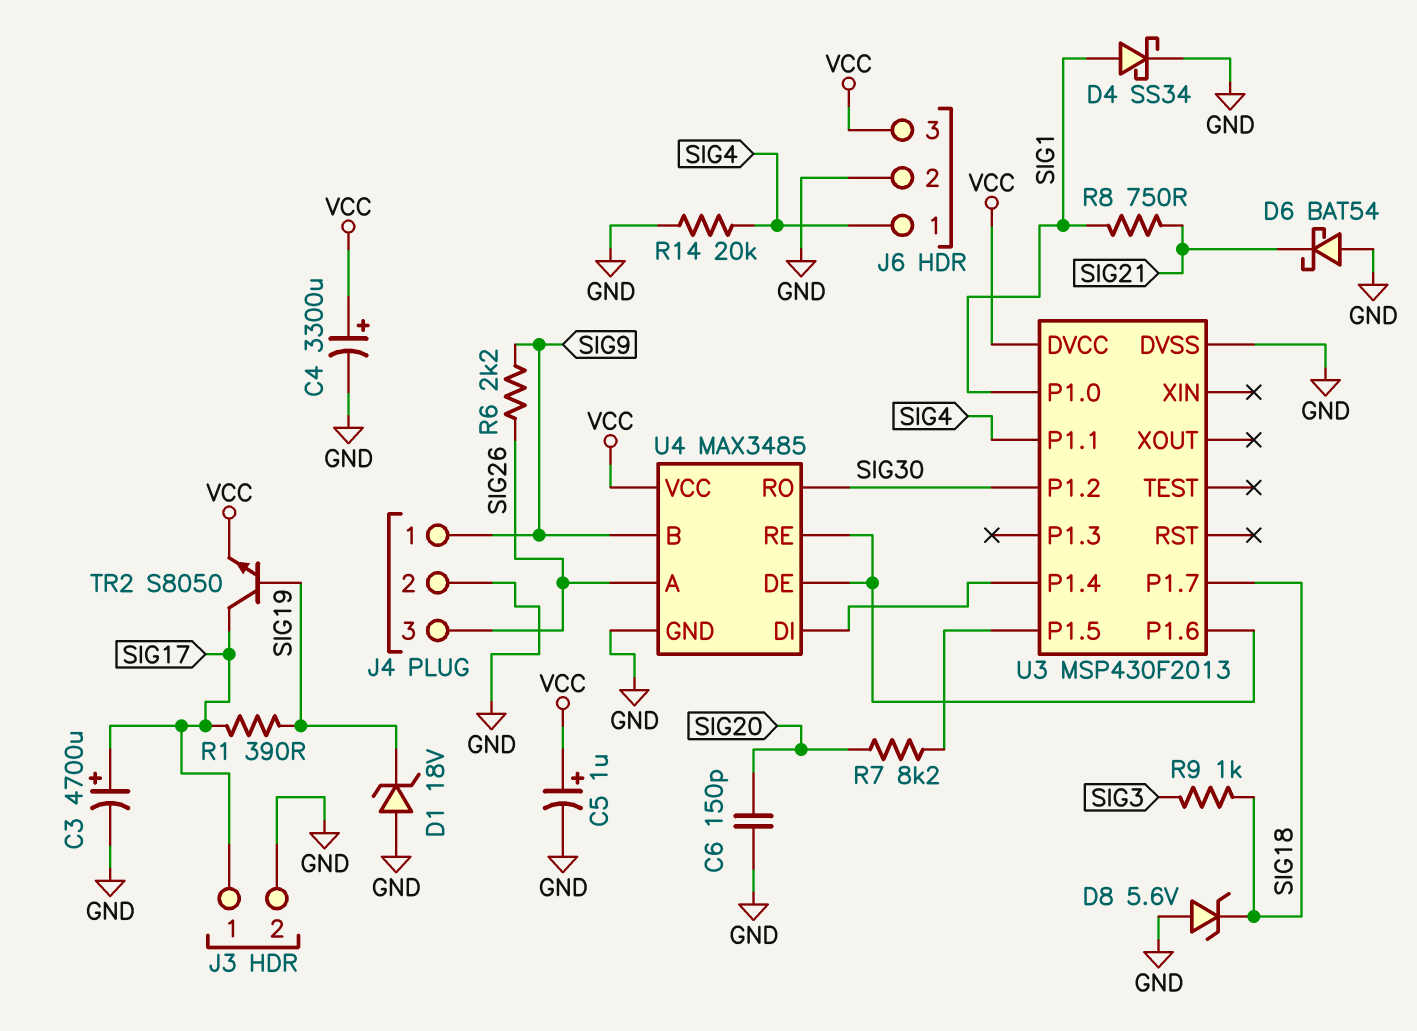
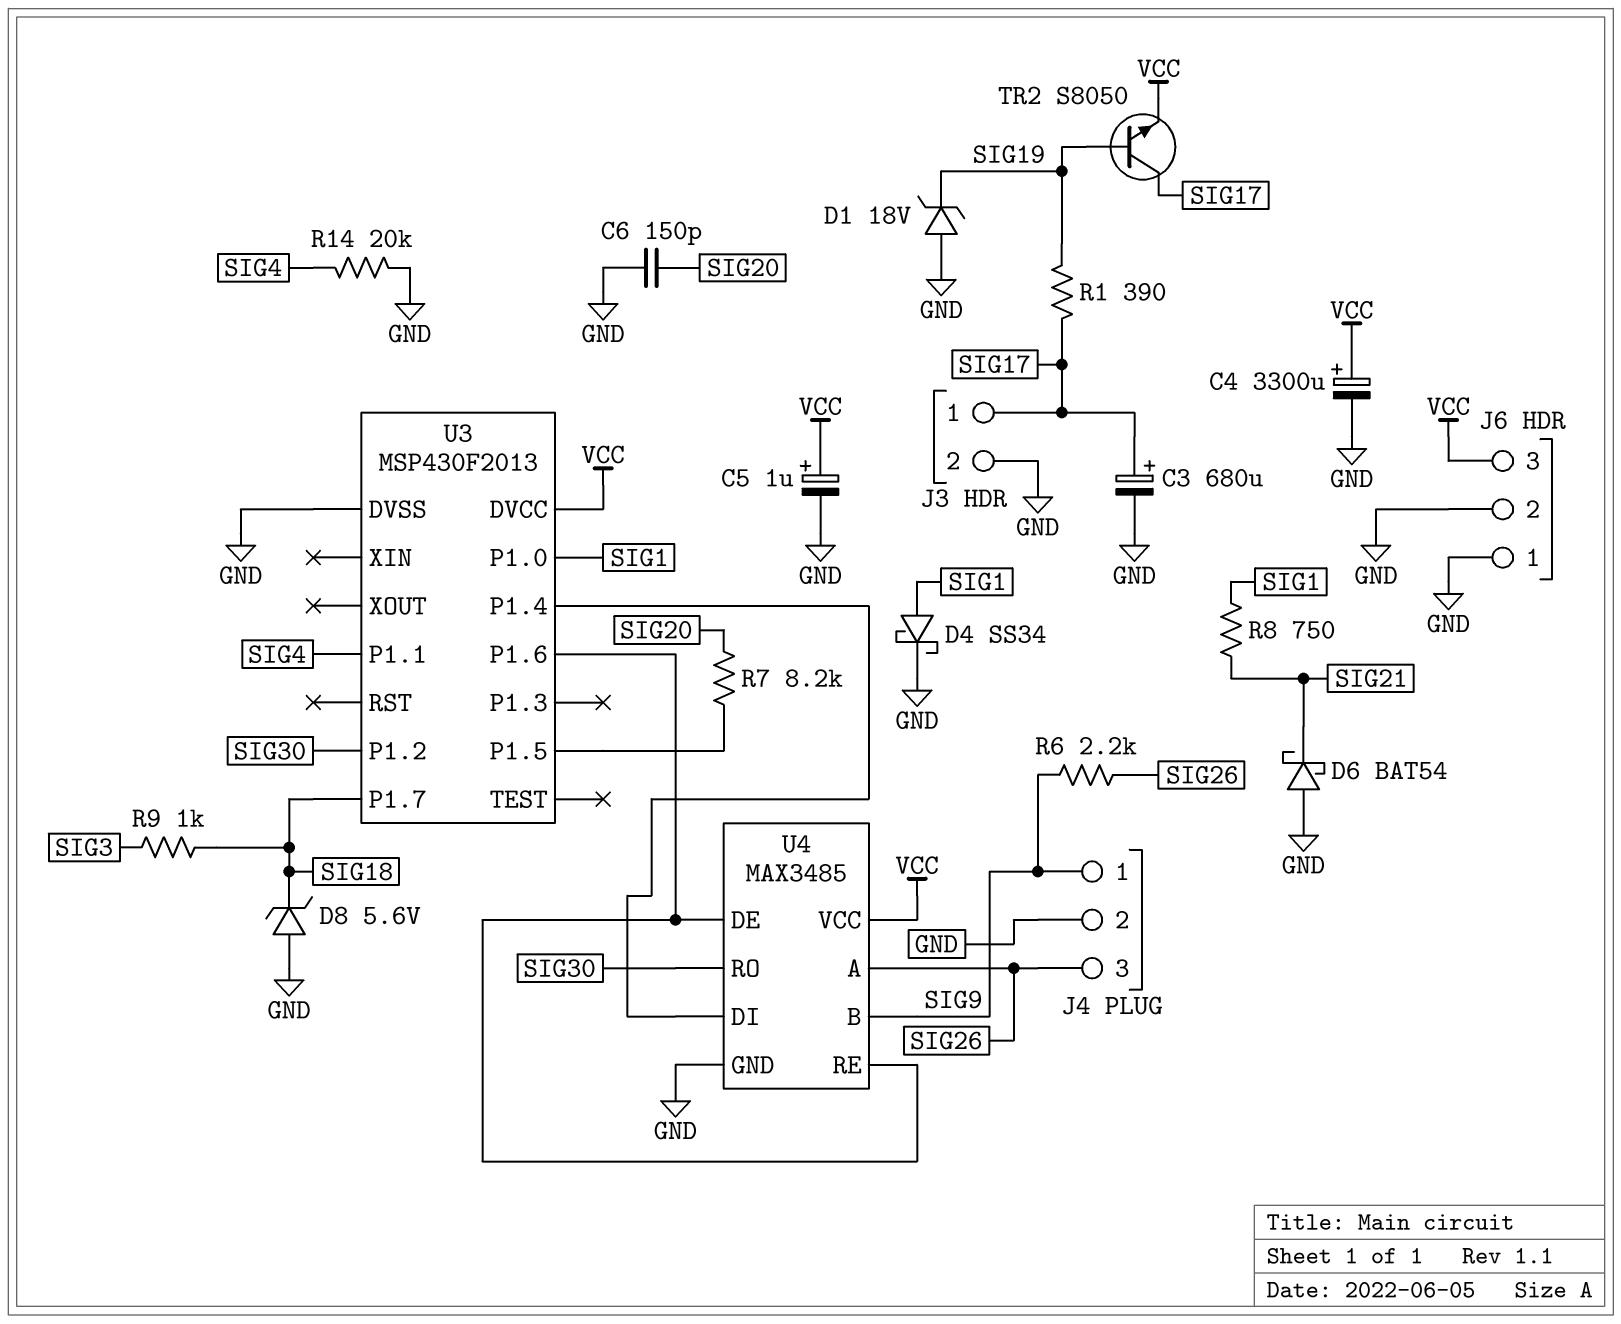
C3: 4700uF (plus SIG17, minus GND) -> 680uF (plus SIG17, minus GND)
J6 pin 1: SIG4 -> GND

